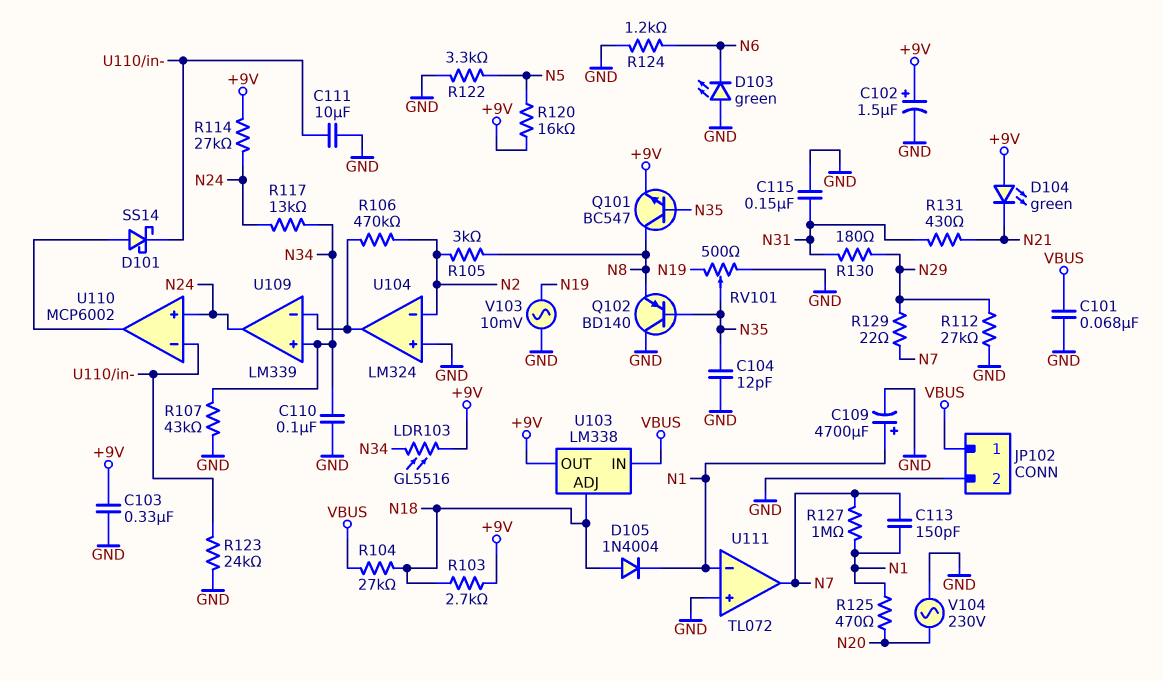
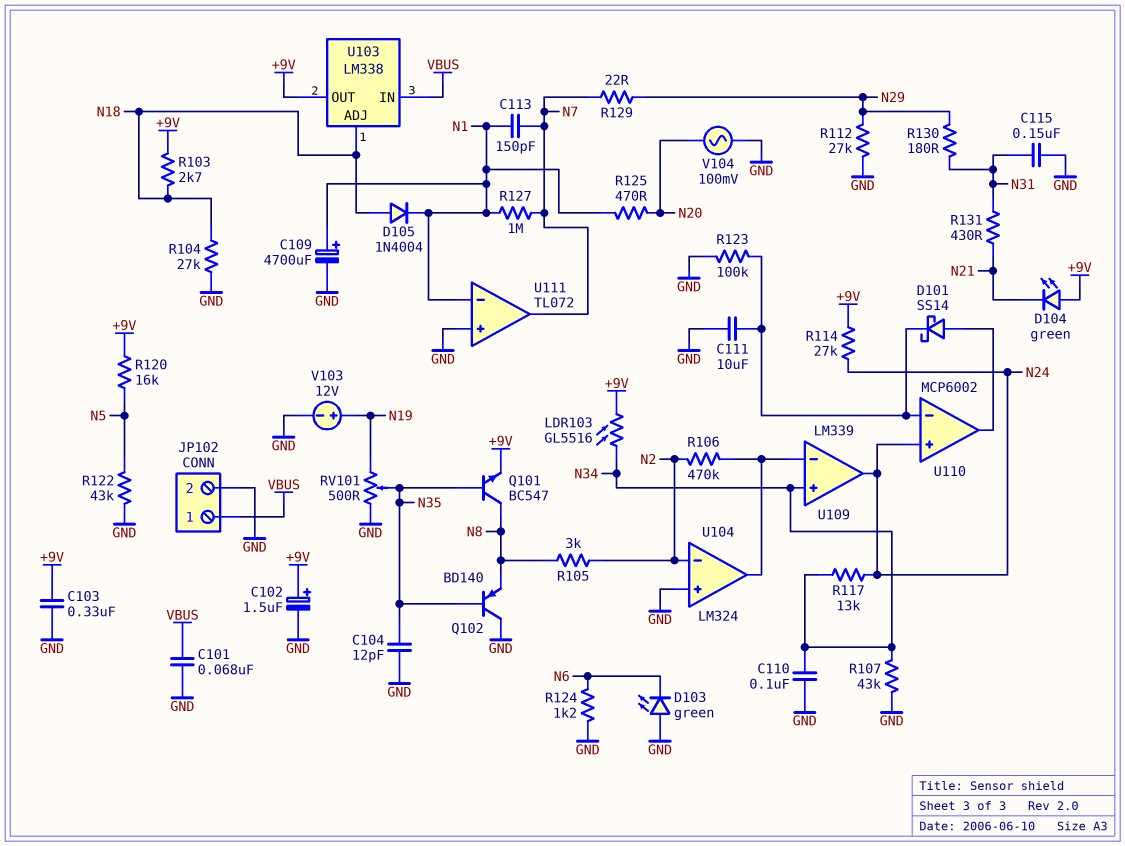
R104: 27k (N18, VBUS) -> 27k (GND, N18)
R122: 3.3k (GND, N5) -> 43k (GND, N5)
R123: 24k (GND, U110/in-) -> 100k (GND, U110/in-)
V103: AC 10mV (GND, N19) -> 12V (plus N19, minus GND)
V104: AC 230V (GND, N20) -> AC 100mV (GND, N20)

